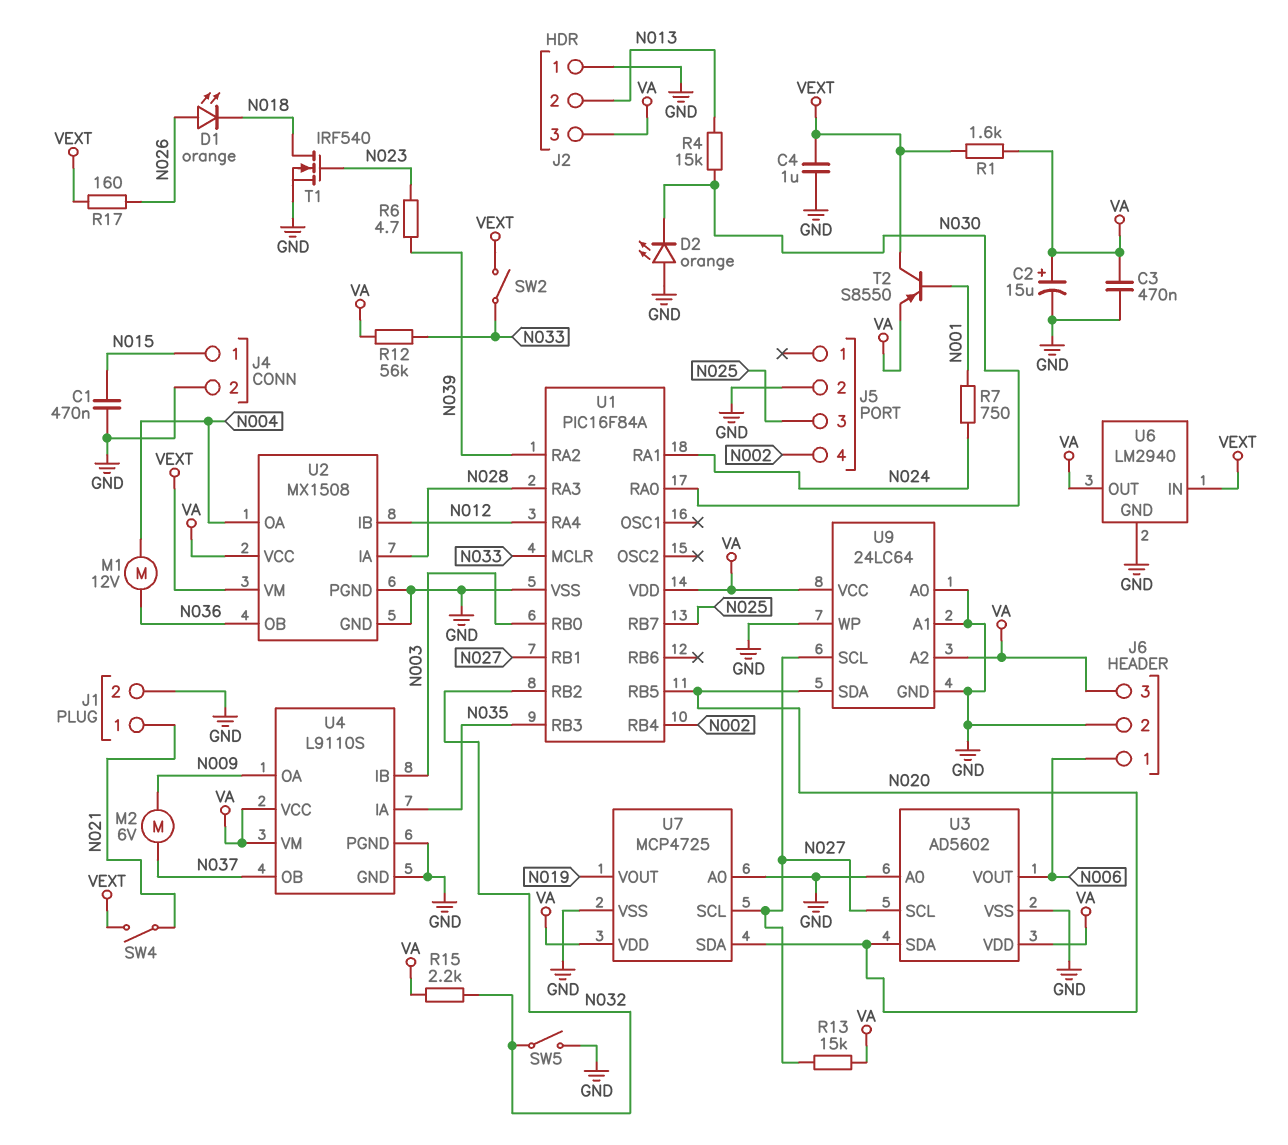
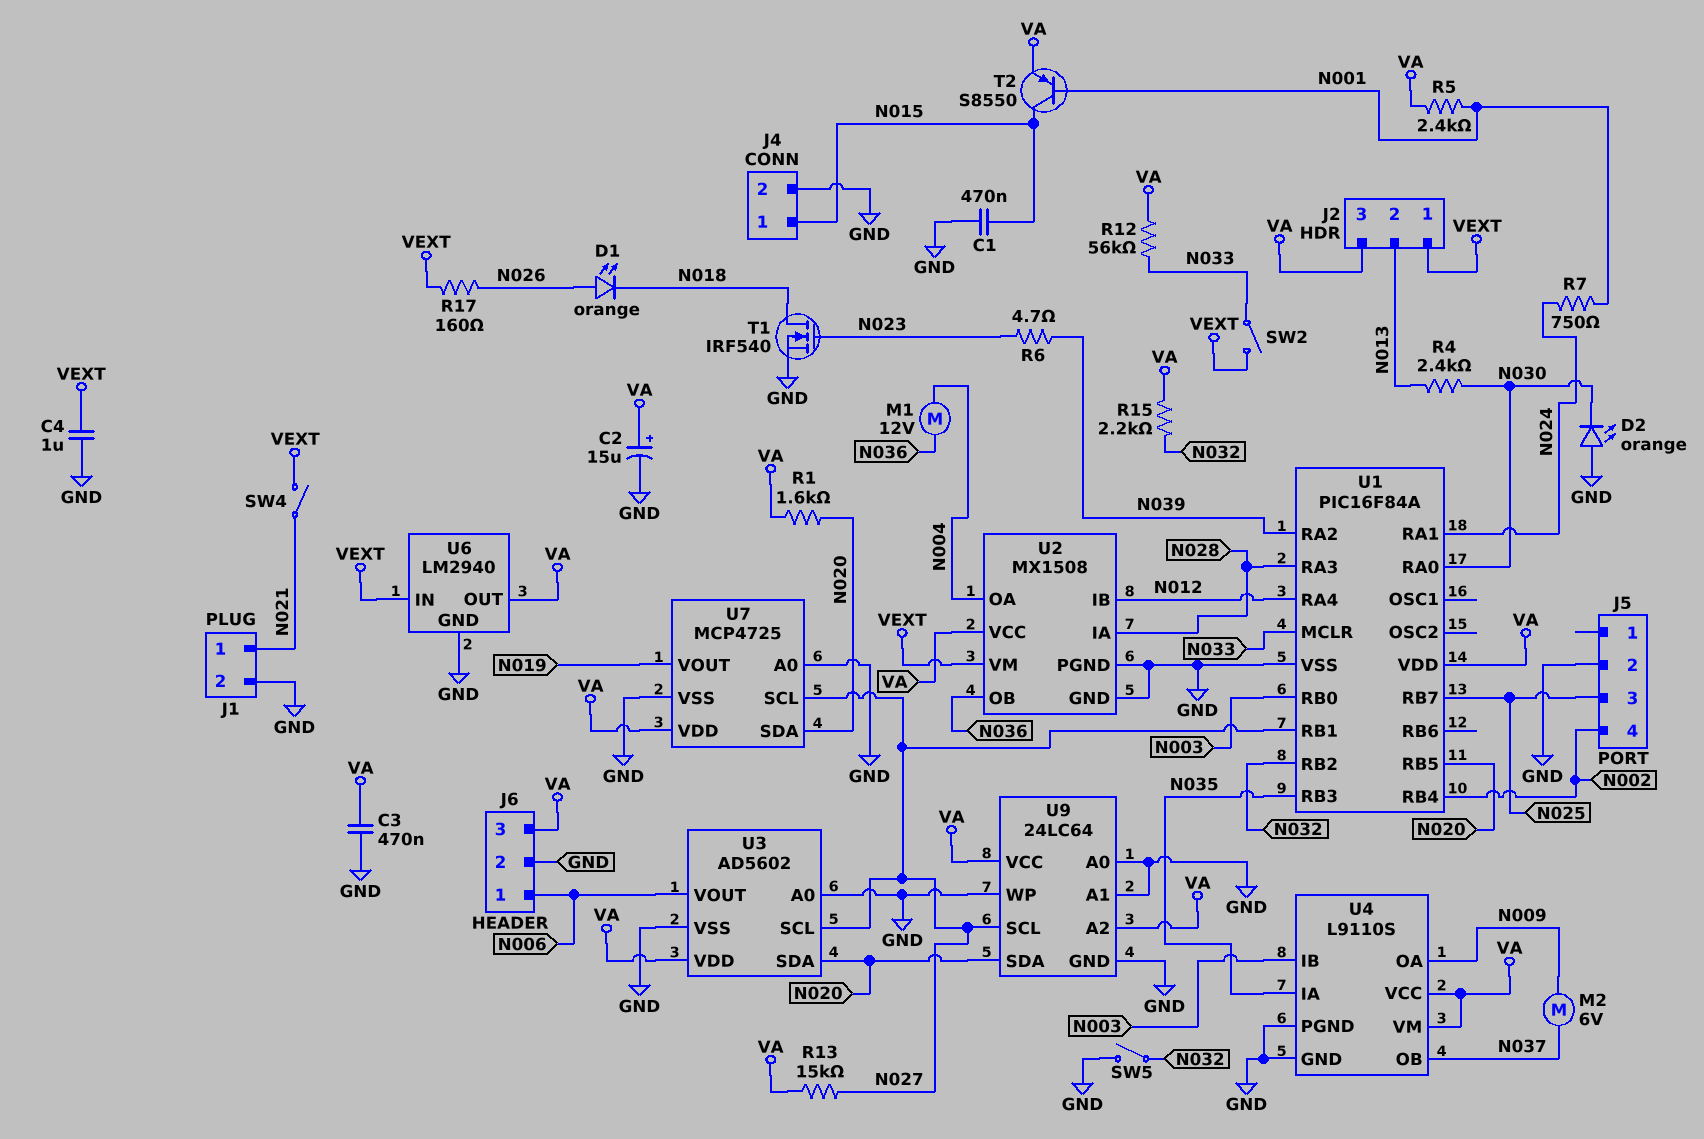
J2 pin 1: GND -> VEXT
R1: 1.6k (VA, VEXT) -> 1.6k (N020, VA)
R4: 15k (N013, N030) -> 2.4k (N013, N030)
R5: none -> 2.4k (N001, VA)
T2: PNP S8550 (B N001, C VEXT, E VA) -> PNP S8550 (B N001, C N015, E VA)

